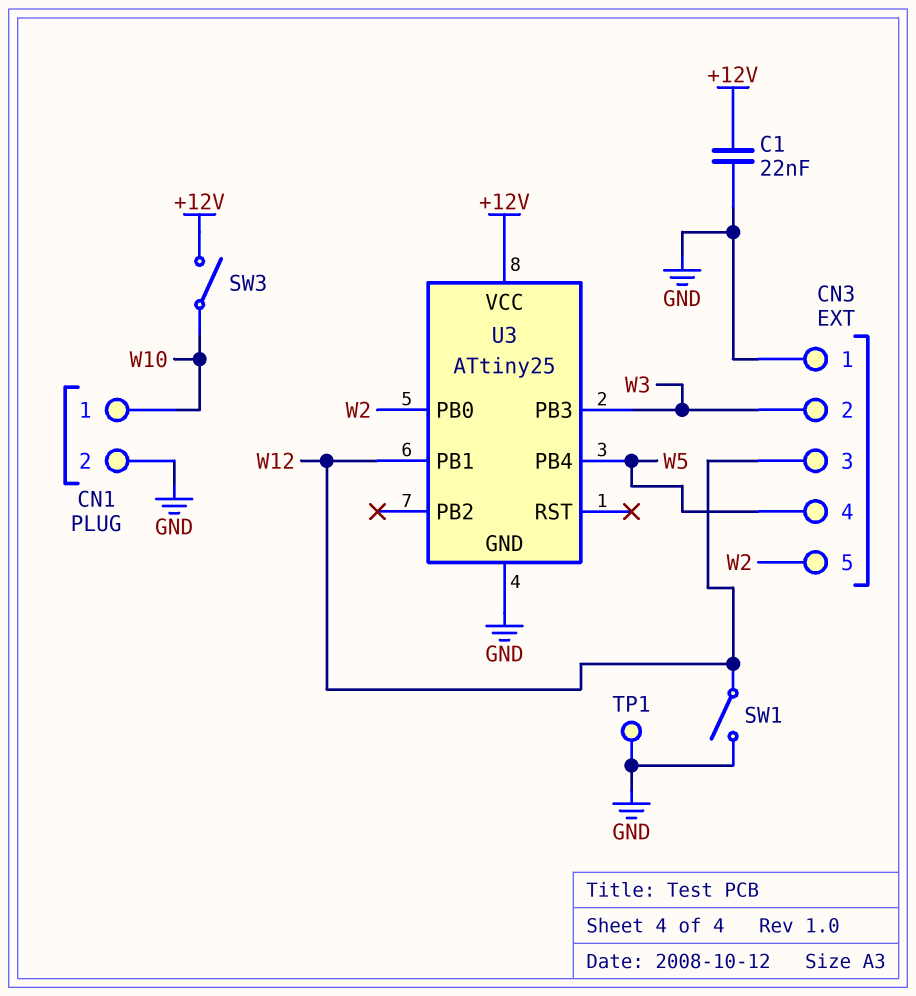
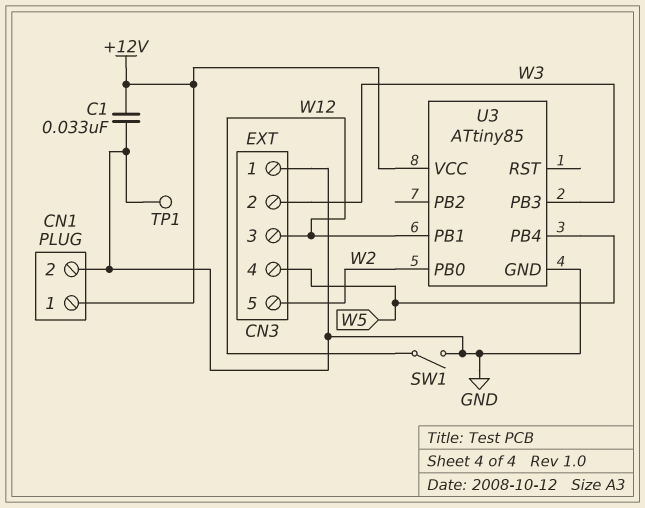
C1: 22nF (+12V, GND) -> 33nF (+12V, GND)
CN1 pin 1: W10 -> +12V
SW3: switch (+12V, W10) -> none
U3: ATtiny25 -> ATtiny85

